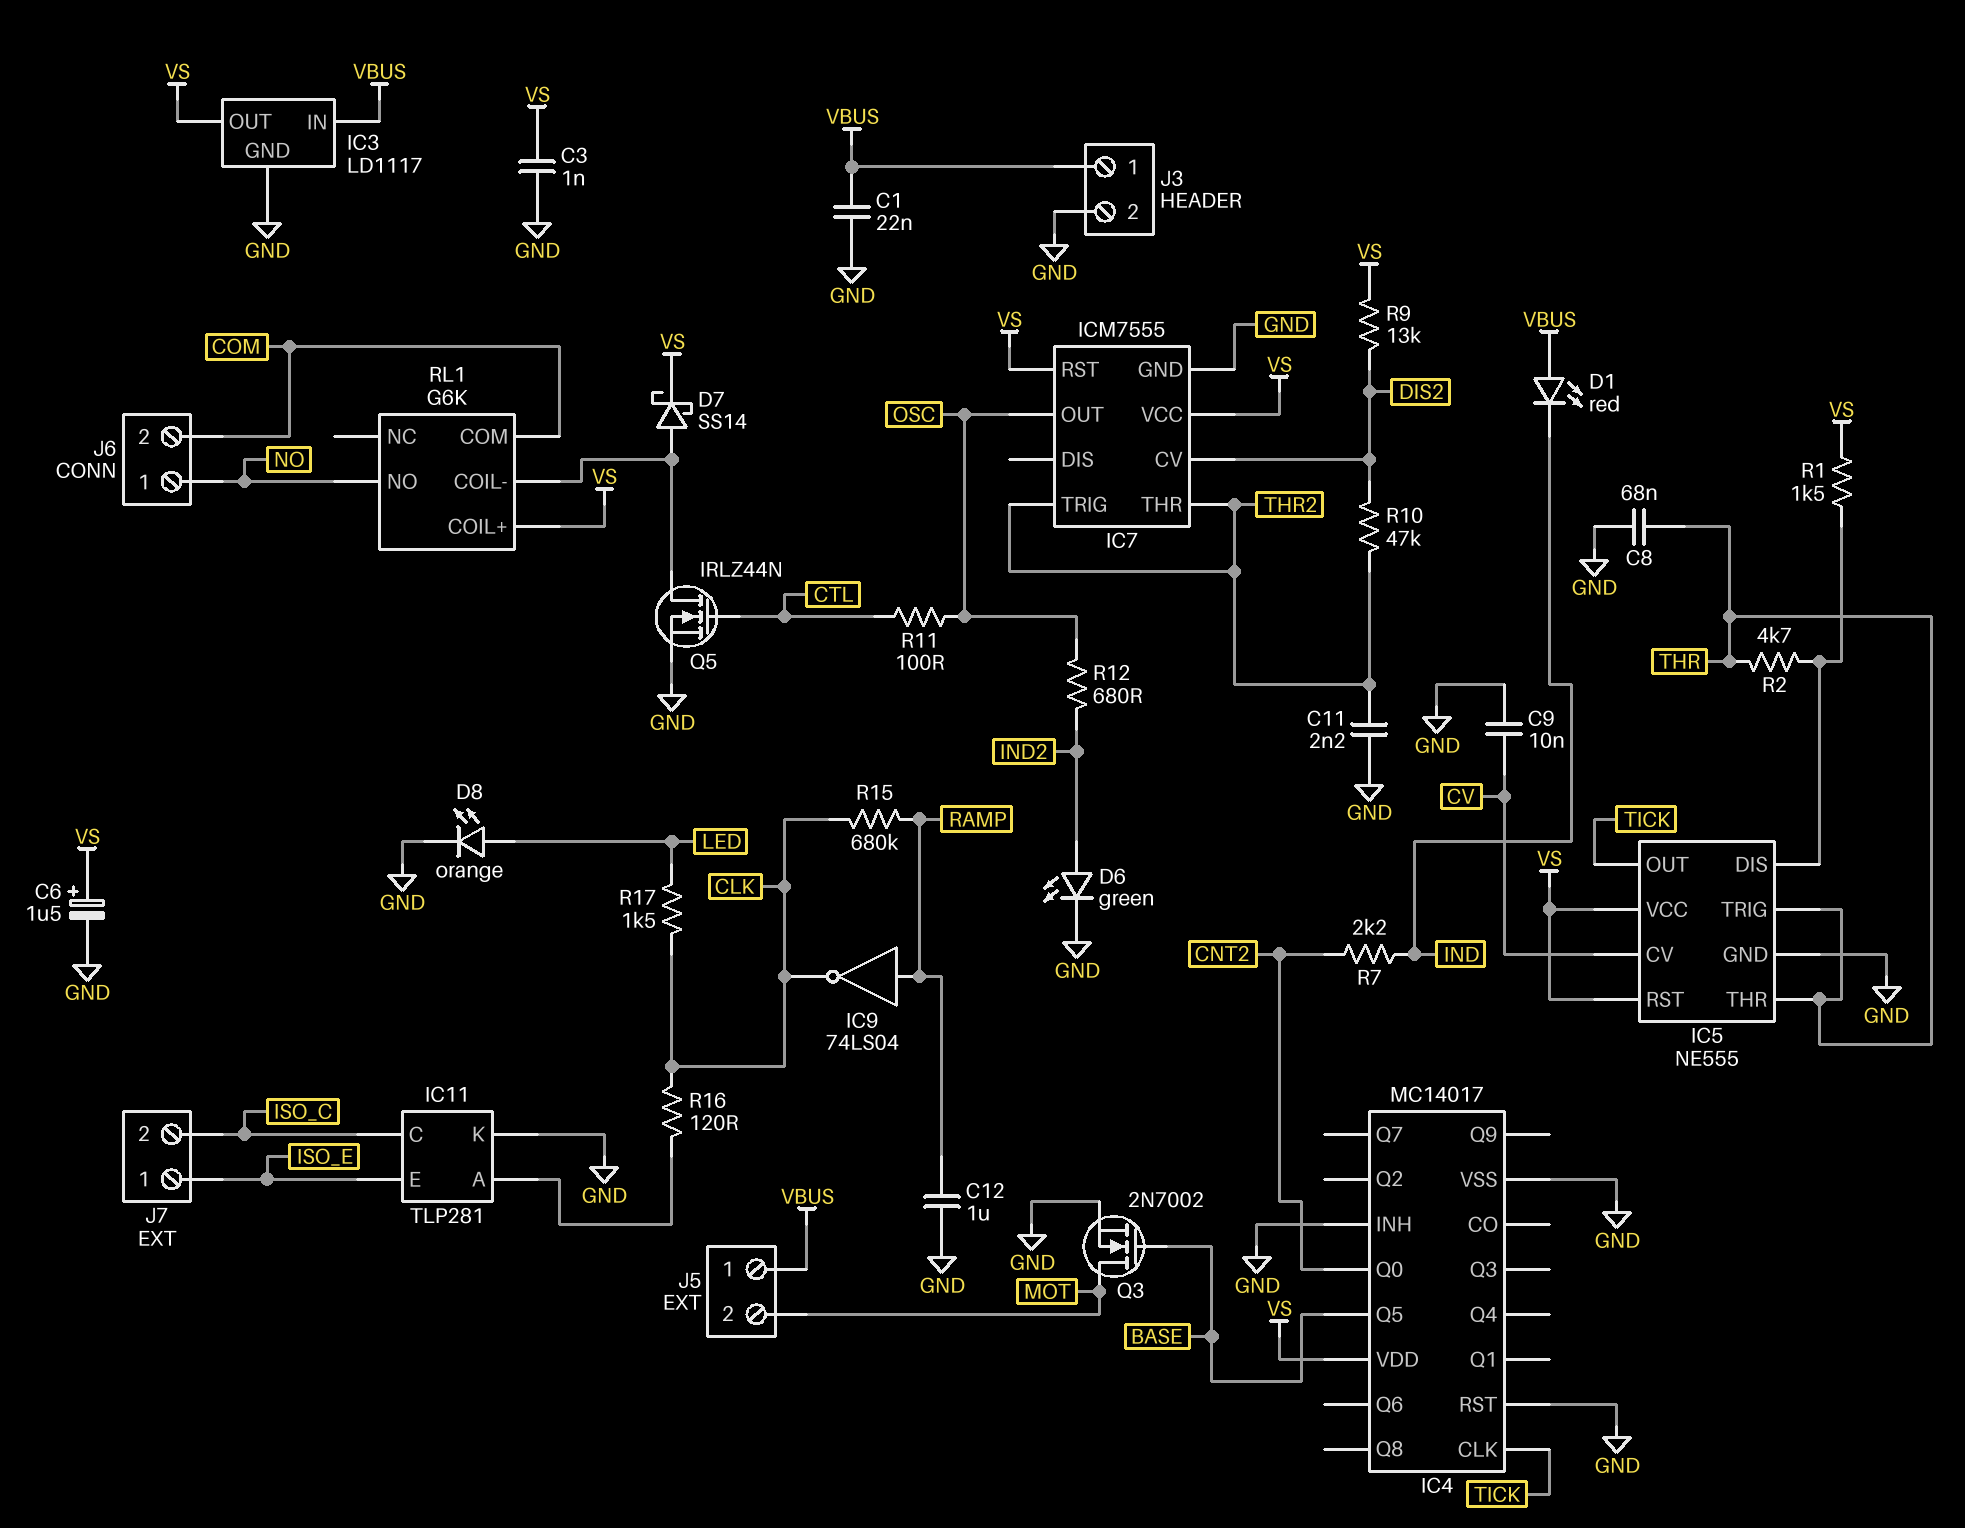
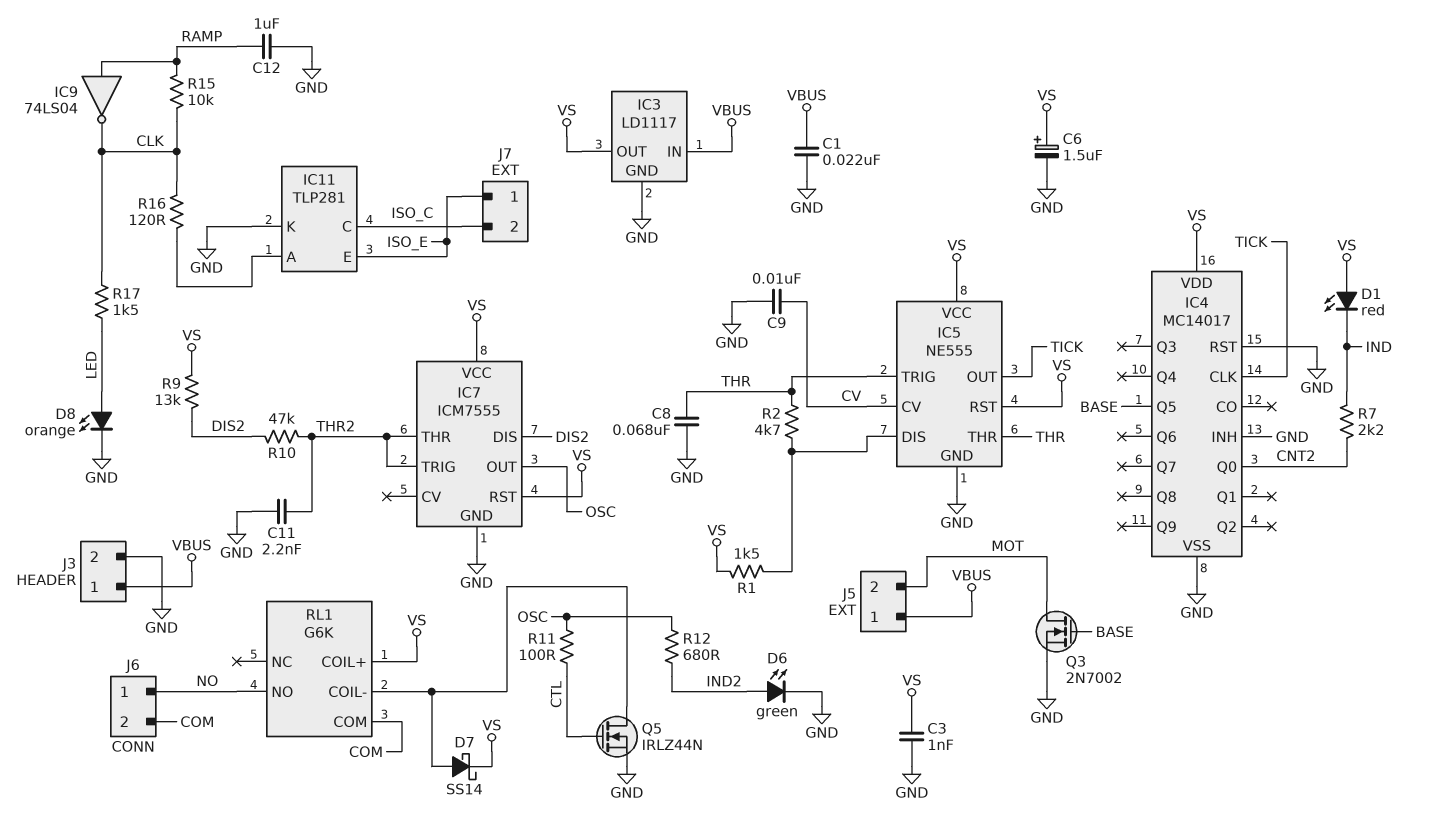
D1: LED red (A VBUS, K IND) -> LED red (A VS, K IND)
IC7 pin CV: DIS2 -> none
IC7 pin DIS: none -> DIS2
R15: 680k (CLK, RAMP) -> 10k (CLK, RAMP)

